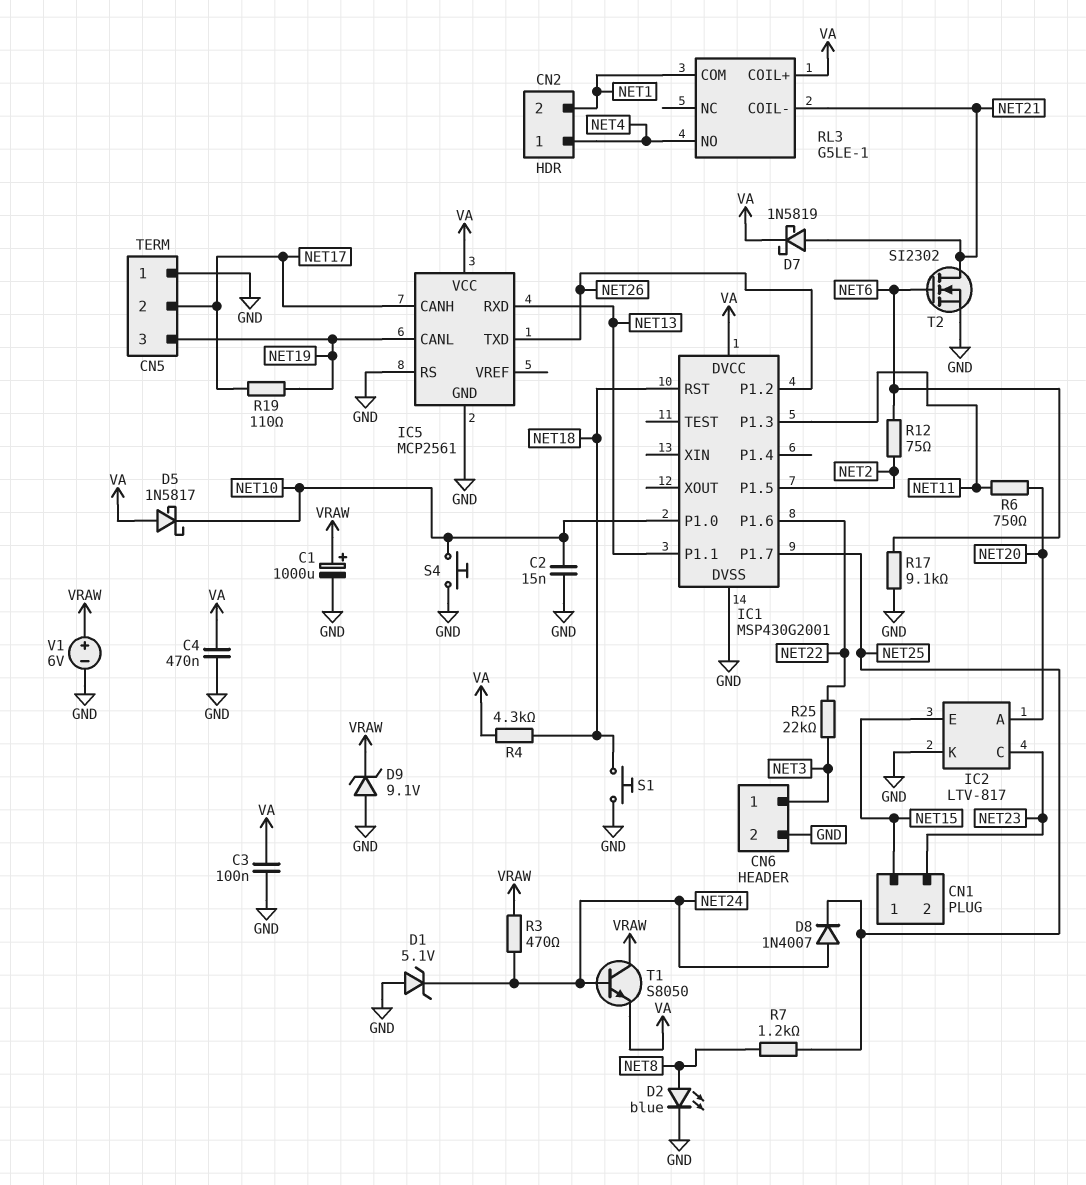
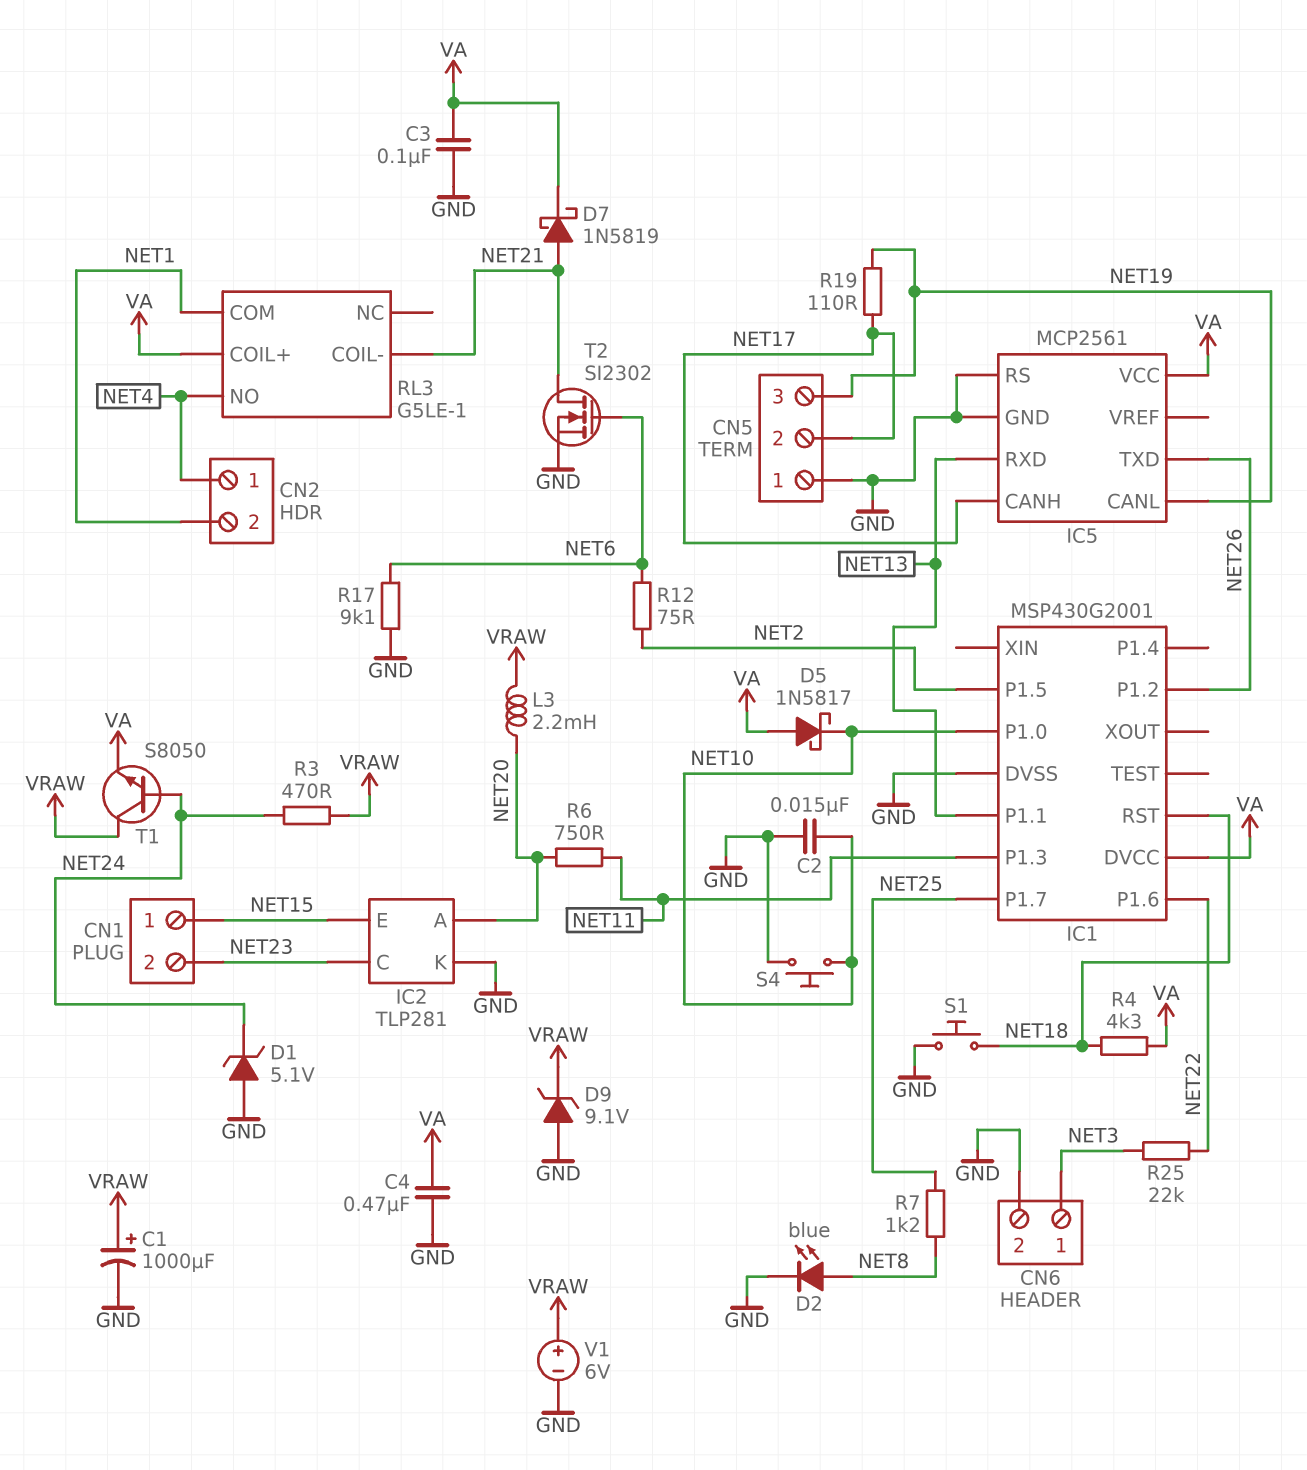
D8: diode 1N4007 (A NET24, K NET25) -> none
IC2: LTV-817 -> TLP281
L3: none -> 2.2mH (NET20, VRAW)

